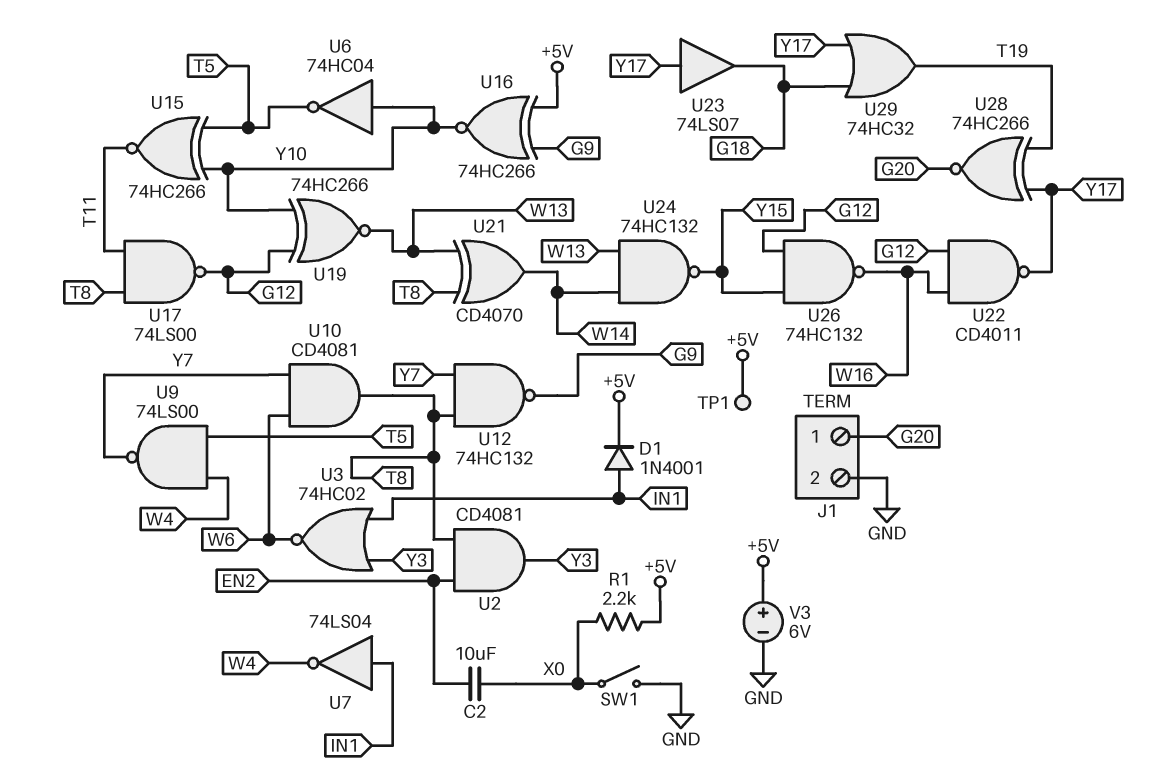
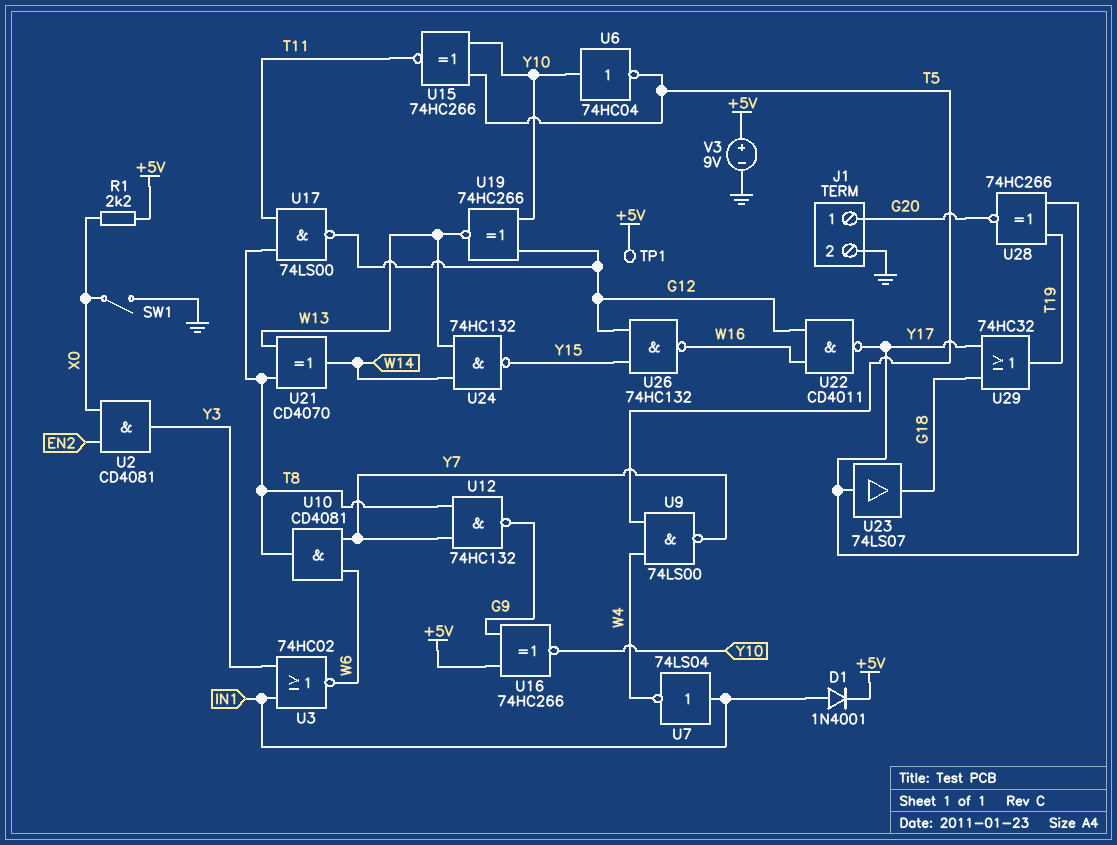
C2: 10uF (EN2, X0) -> none
U2: AND CD4081 (in EN2, in T8, out Y3) -> AND CD4081 (in EN2, in X0, out Y3)
V3: 6V (plus +5V, minus GND) -> 9V (plus +5V, minus GND)

